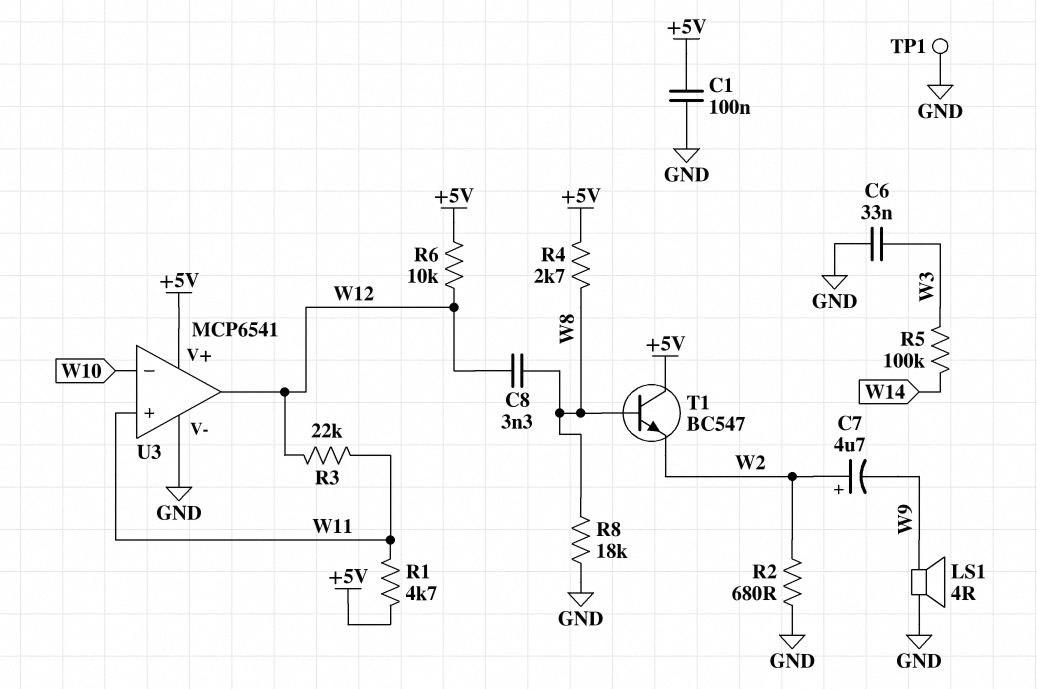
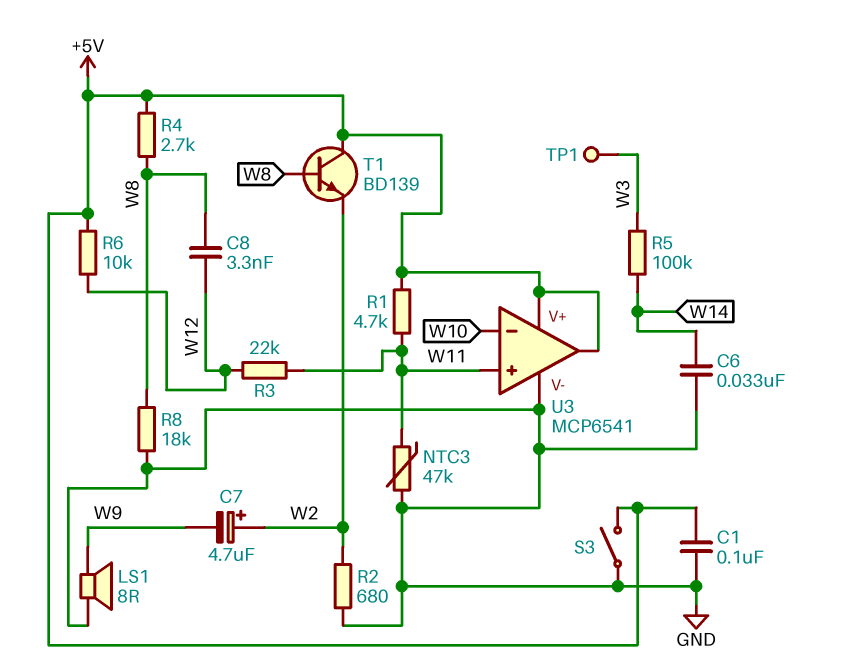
C6: 33nF (GND, W3) -> 33nF (GND, W14)
LS1: speaker 4R (GND, W9) -> speaker 8R (GND, W9)
NTC3: none -> 47k (GND, W11)
S3: none -> switch (+5V, GND)
T1: NPN BC547 (B W8, C +5V, E W2) -> NPN BD139 (B W8, C +5V, E W2)
TP1: test point (GND) -> test point (W3)
U3 pin out: W12 -> +5V

